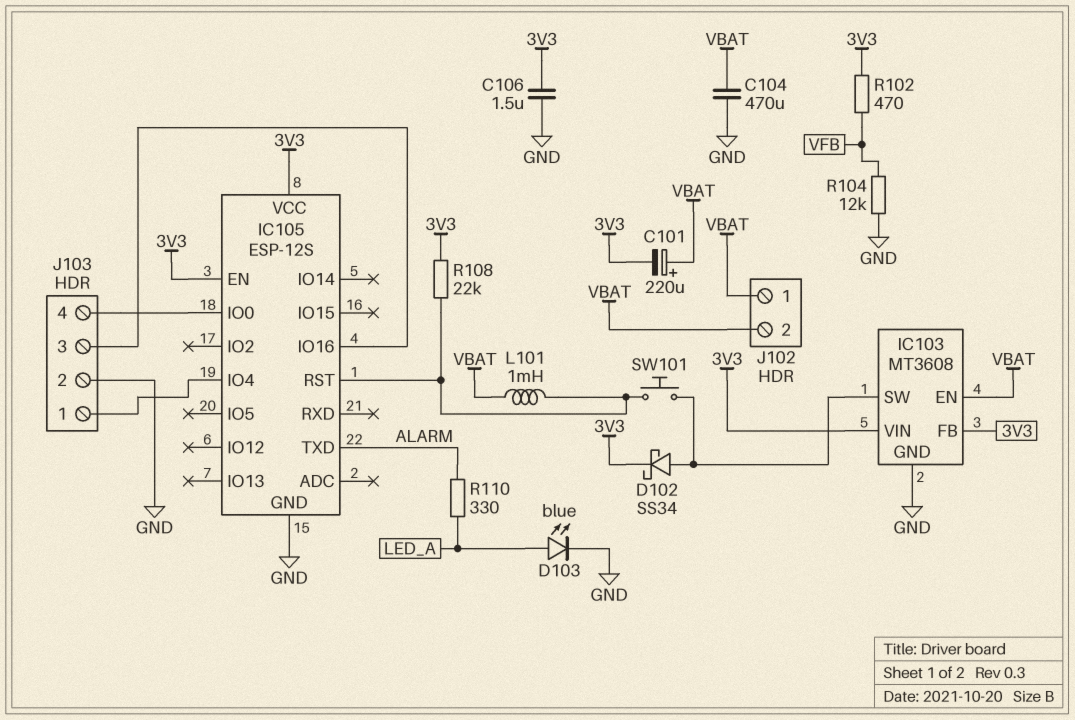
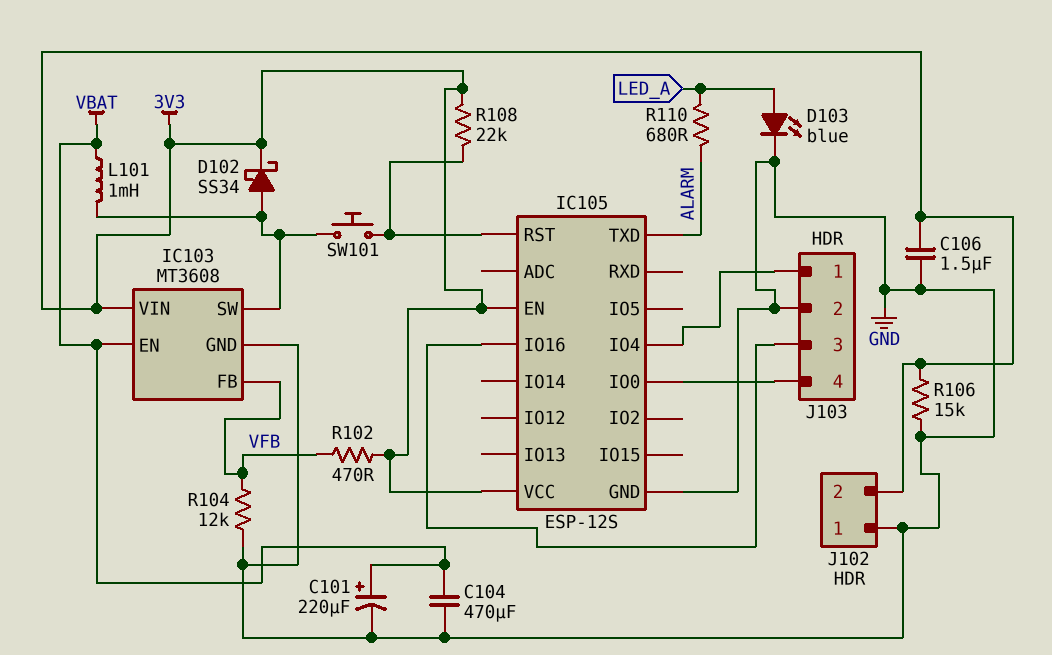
C101: 220uF (plus VBAT, minus 3V3) -> 220uF (plus VBAT, minus GND)
IC103 pin FB: 3V3 -> VFB
J102 pin 1: VBAT -> GND
J102 pin 2: VBAT -> 3V3
L101: 1mH (IC105/RST, VBAT) -> 1mH (IC103/SW, VBAT)
R106: none -> 15k (3V3, GND)
R110: 330 (ALARM, LED_A) -> 680 (ALARM, LED_A)

